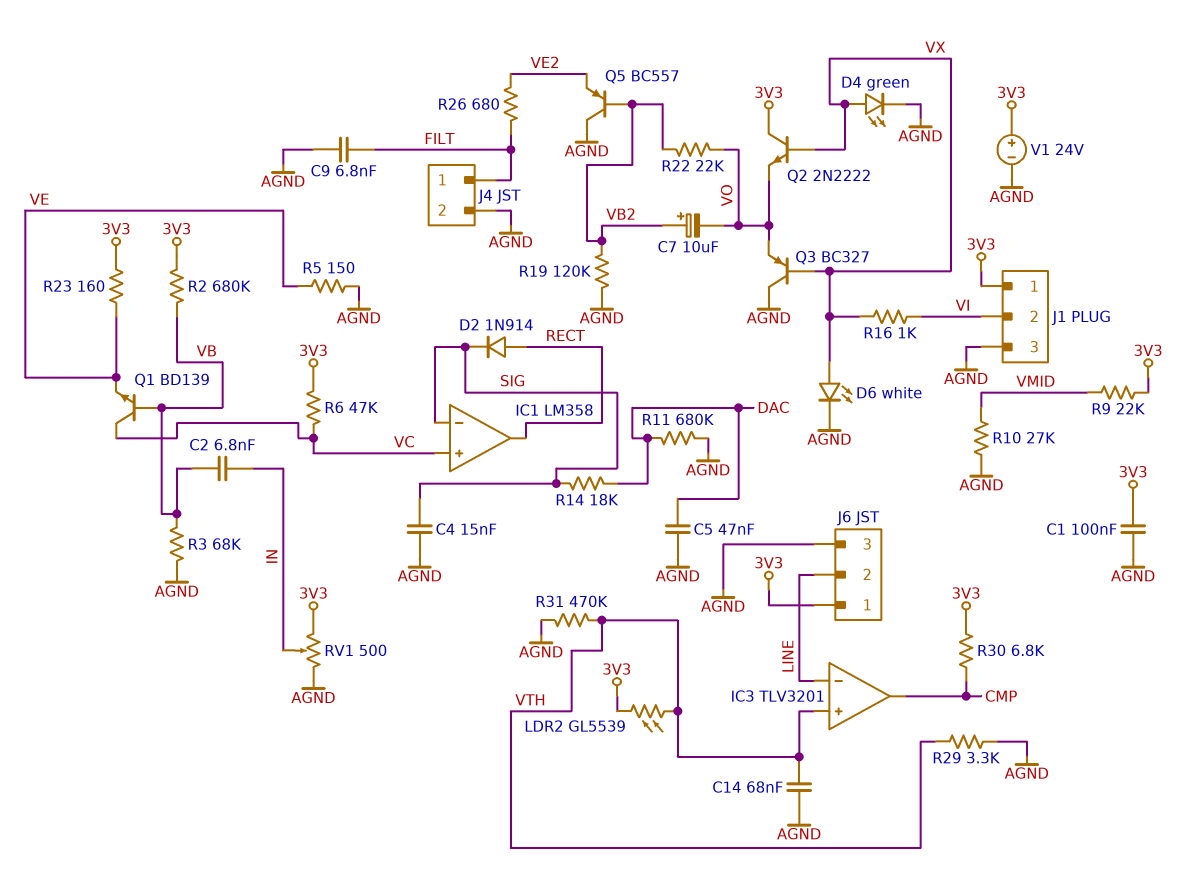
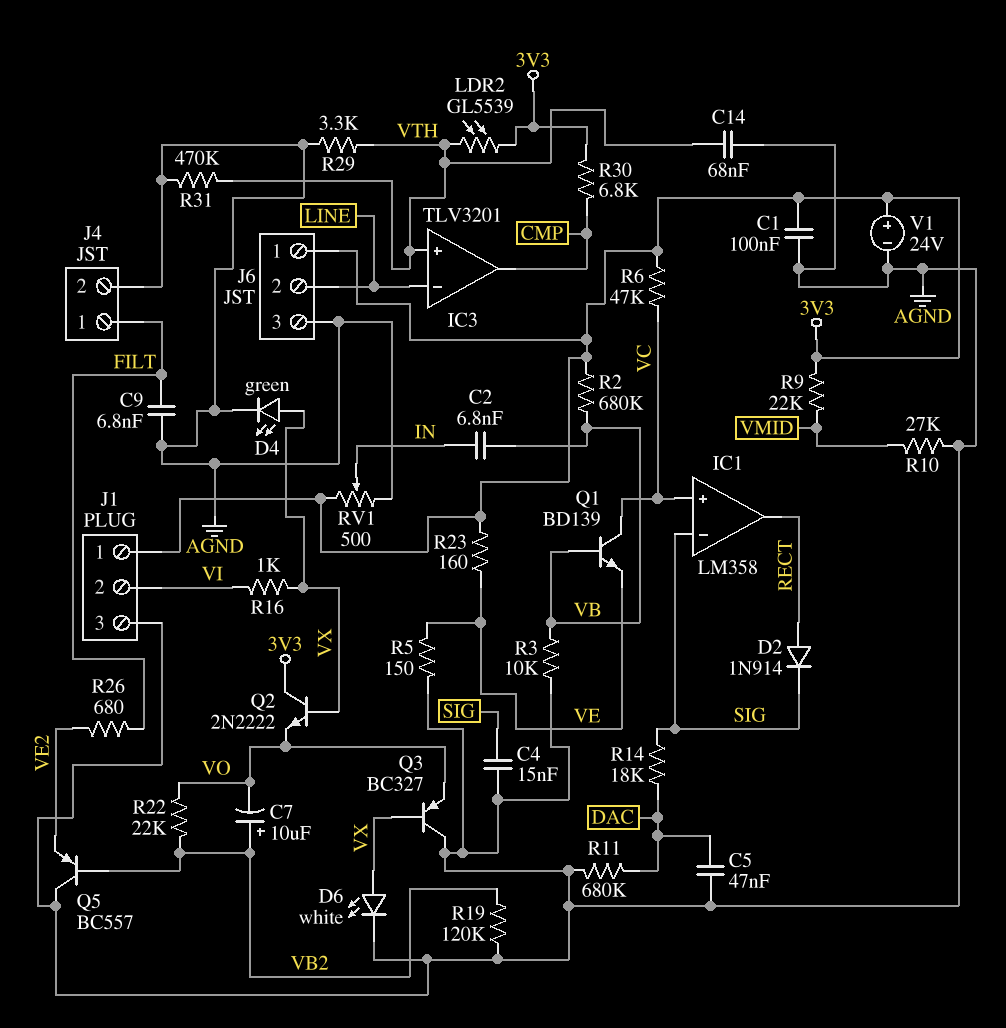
R3: 68k (AGND, VB) -> 10k (AGND, VB)

